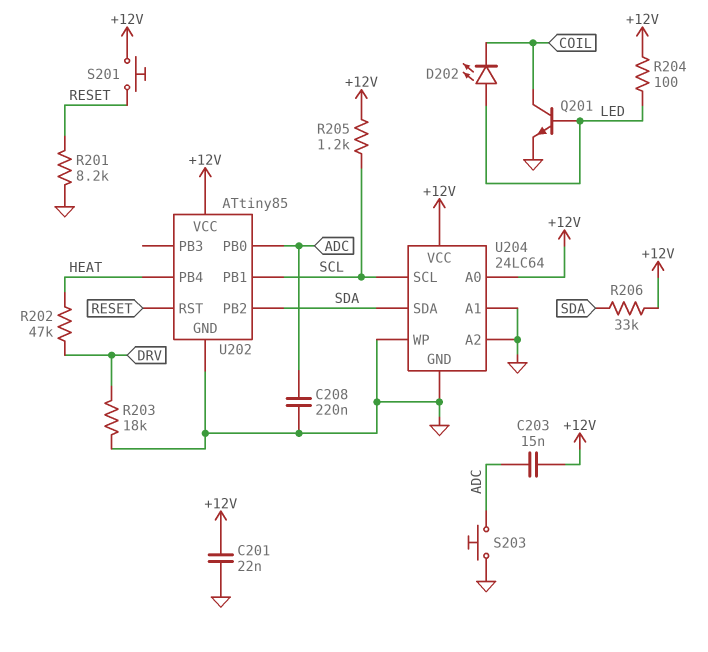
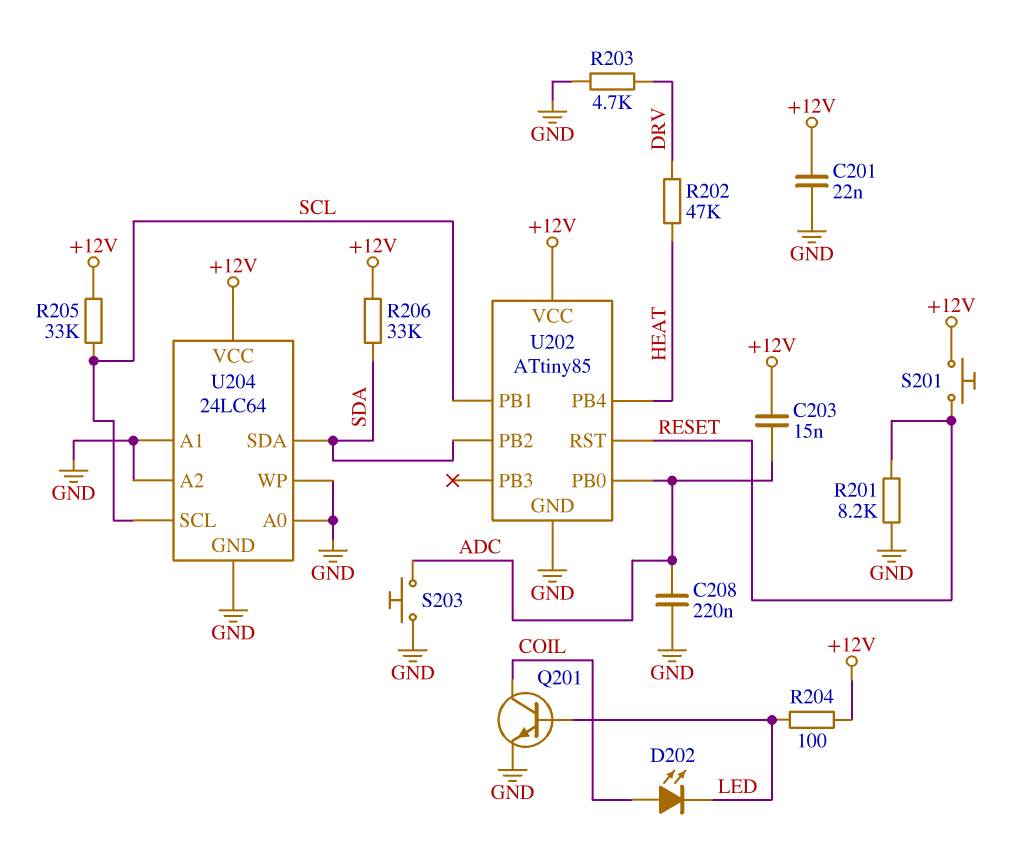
D202: LED (A LED, K COIL) -> LED (A COIL, K LED)
R203: 18k (DRV, GND) -> 4.7k (DRV, GND)
R205: 1.2k (+12V, SCL) -> 33k (+12V, SCL)
U204 pin A0: +12V -> GND

